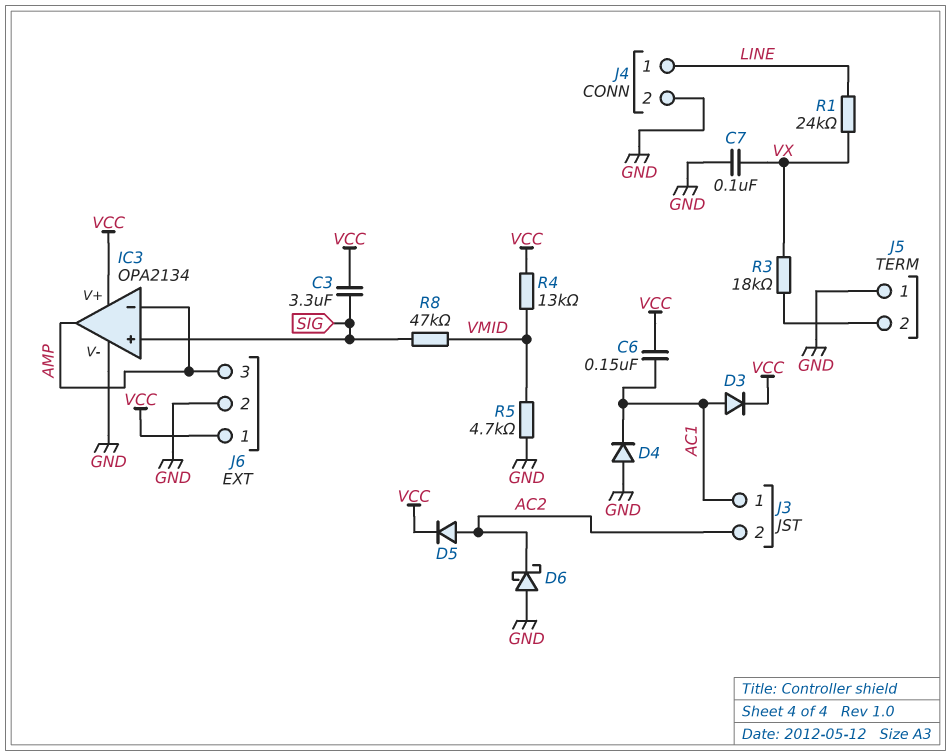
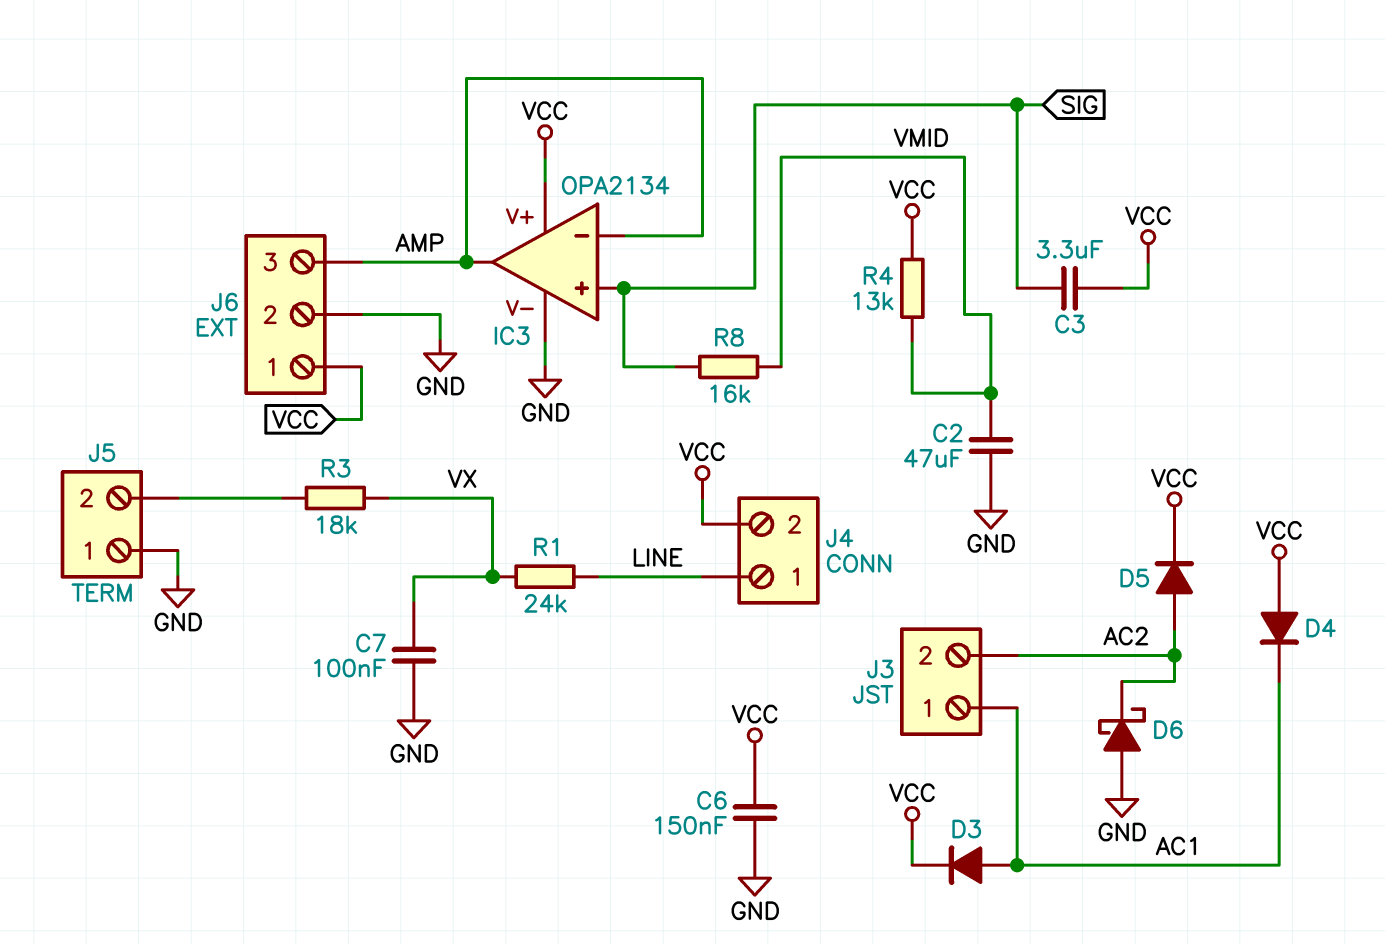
C2: none -> 47uF (GND, VMID)
C6: 150nF (AC1, VCC) -> 150nF (GND, VCC)
D4: diode (A GND, K AC1) -> diode (A VCC, K AC1)
J4 pin 2: GND -> VCC
R5: 4.7k (GND, VMID) -> none
R8: 47k (SIG, VMID) -> 16k (SIG, VMID)

